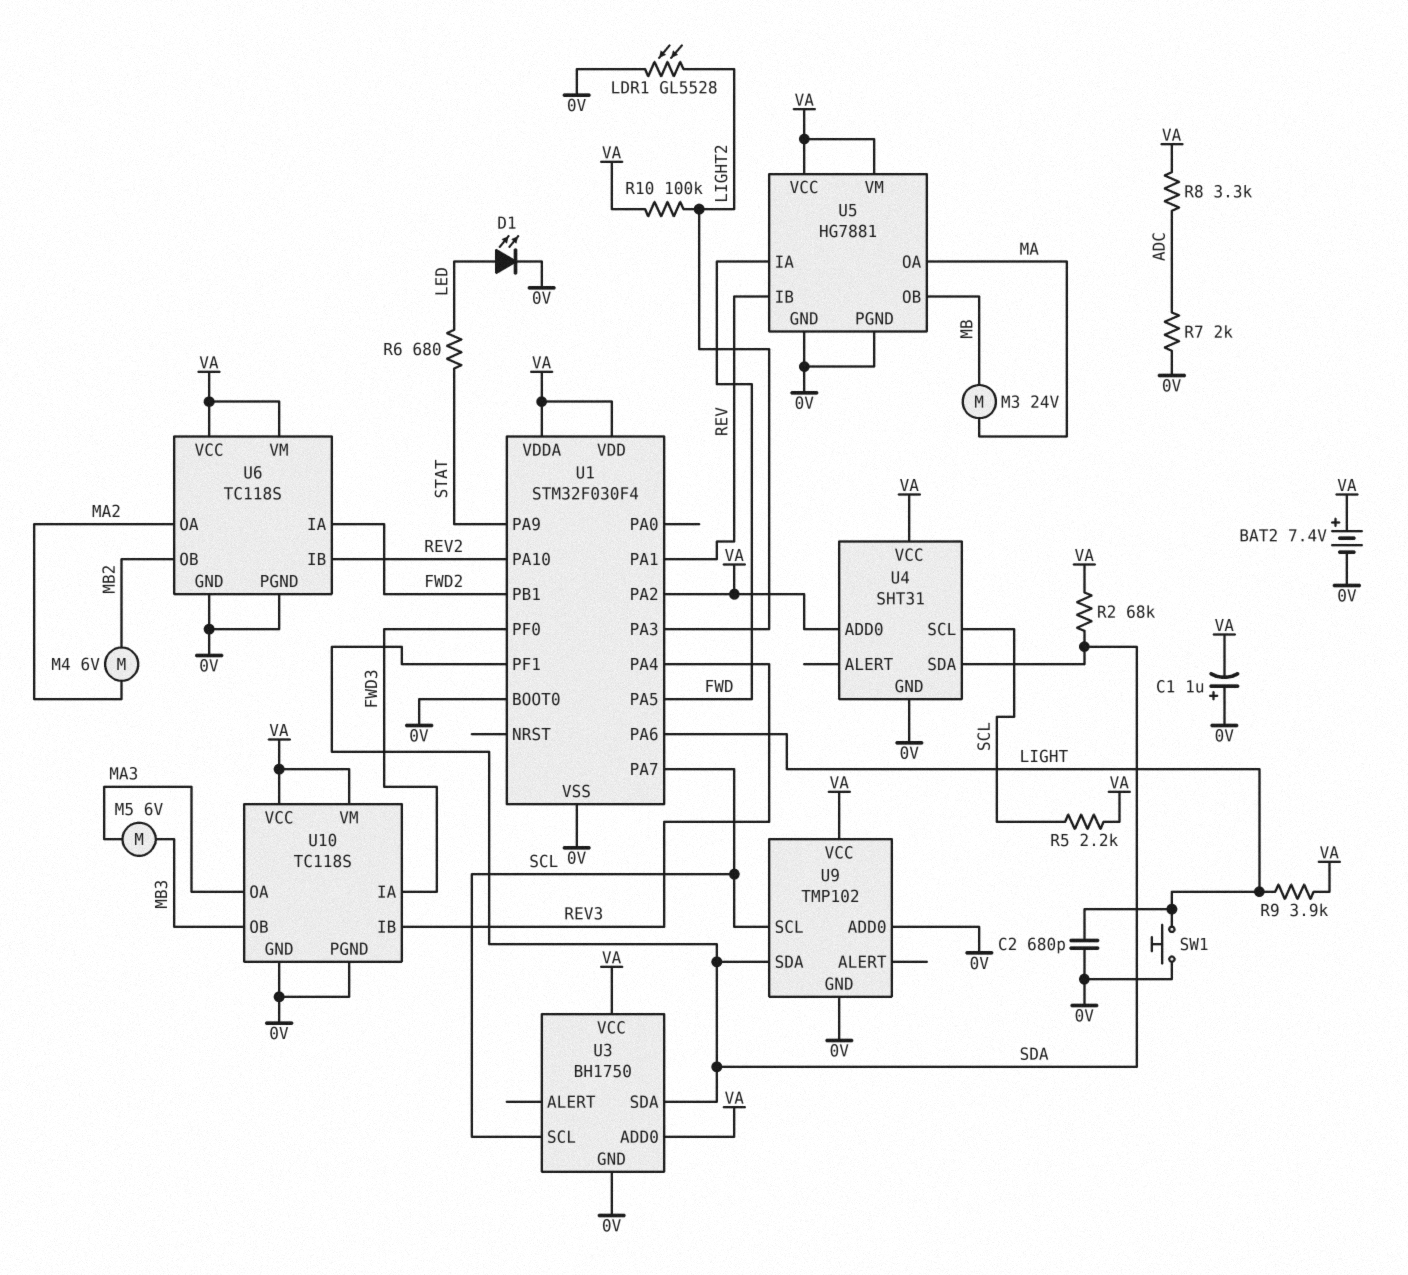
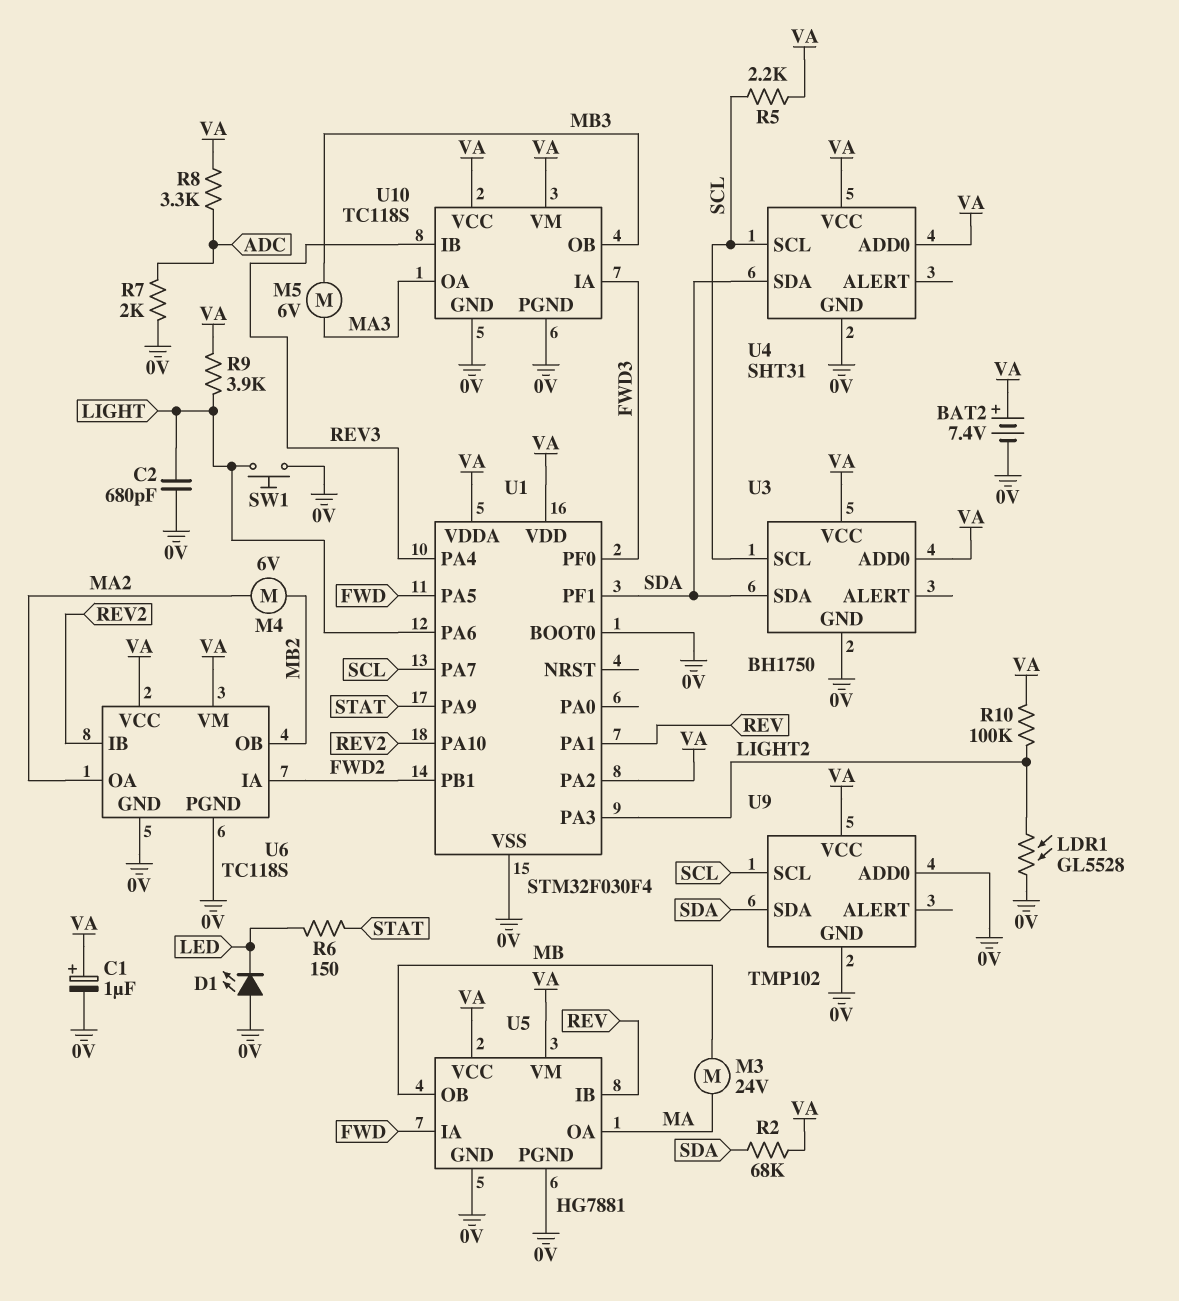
C1: 1uF (plus 0V, minus VA) -> 1uF (plus VA, minus 0V)
D1: LED (A LED, K 0V) -> LED (A 0V, K LED)
R6: 680 (LED, STAT) -> 150 (LED, STAT)

